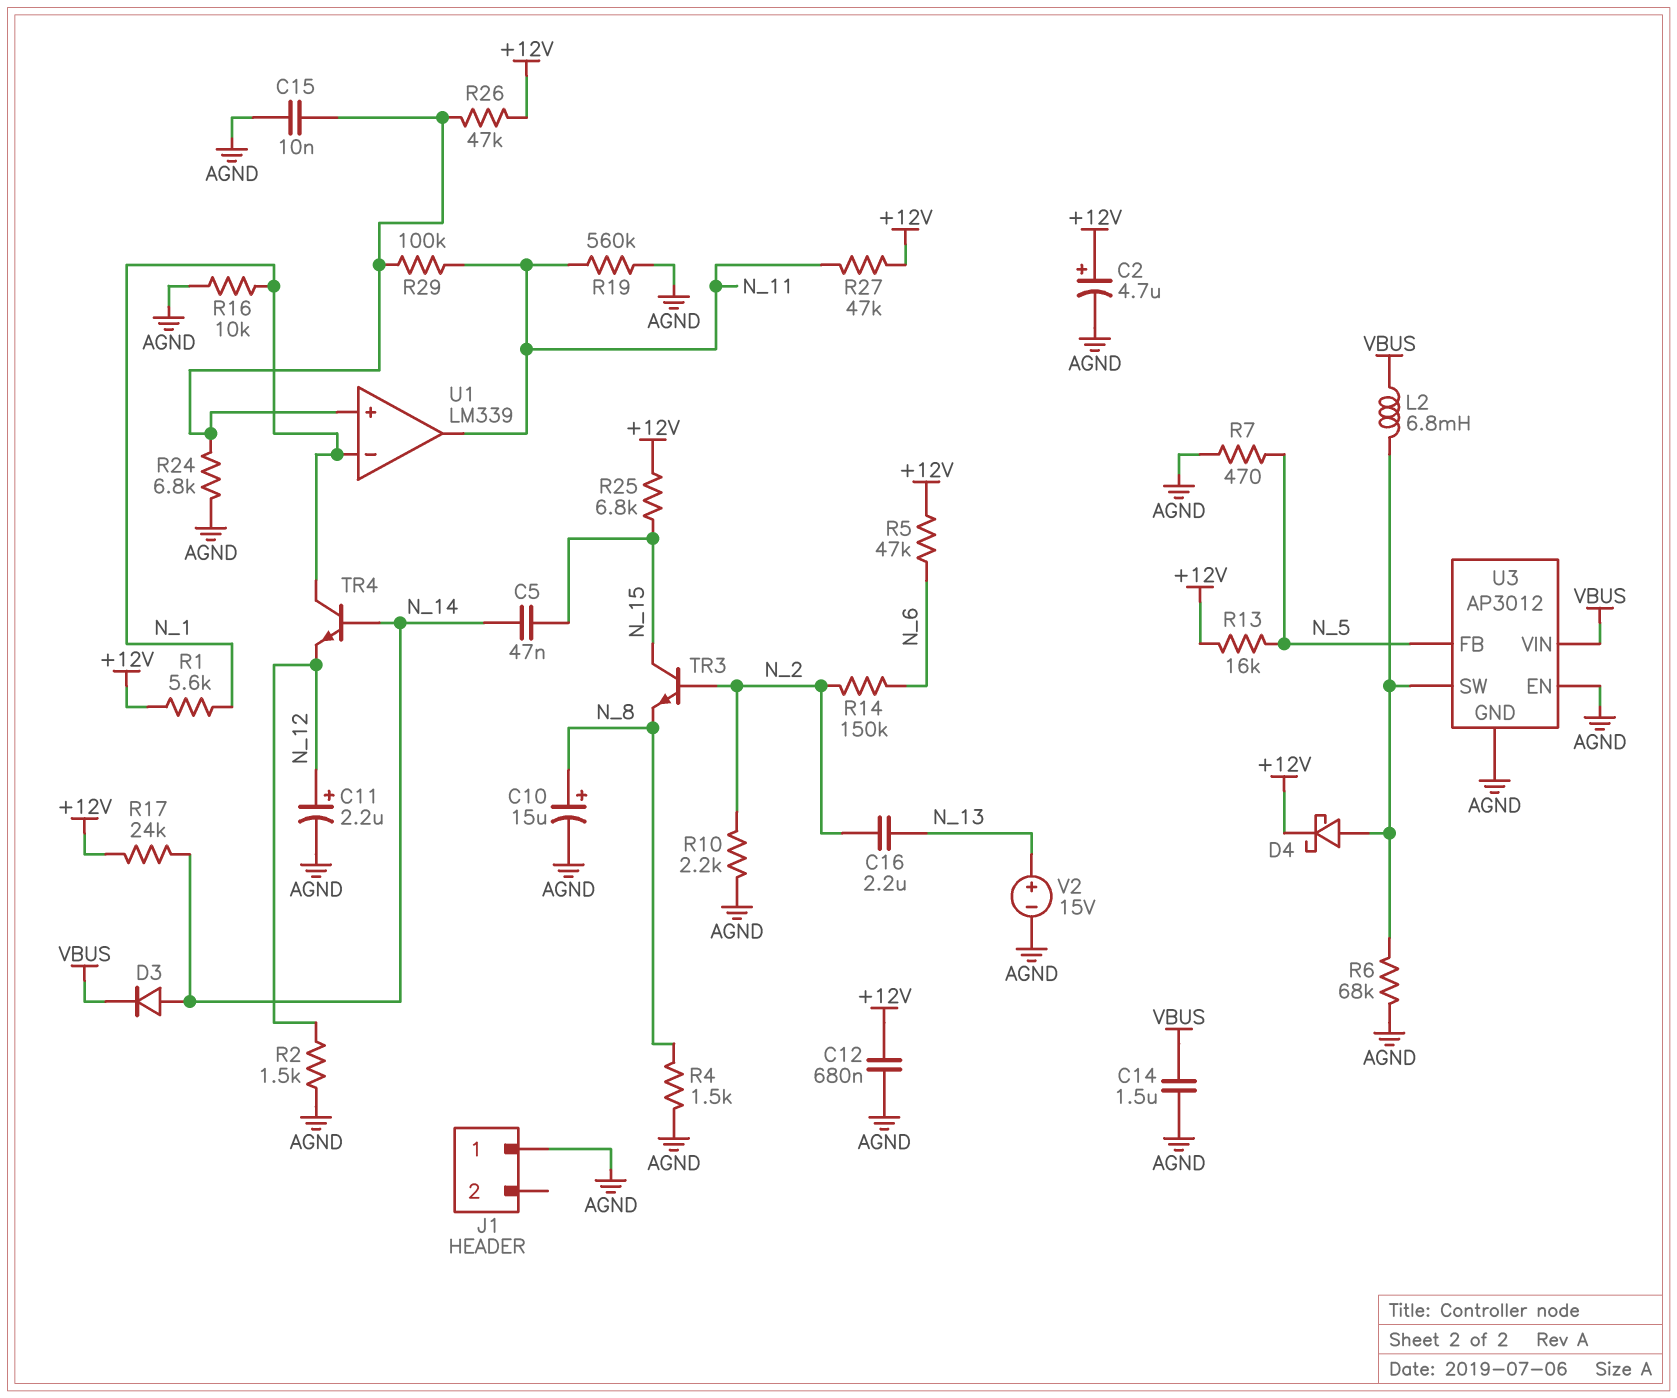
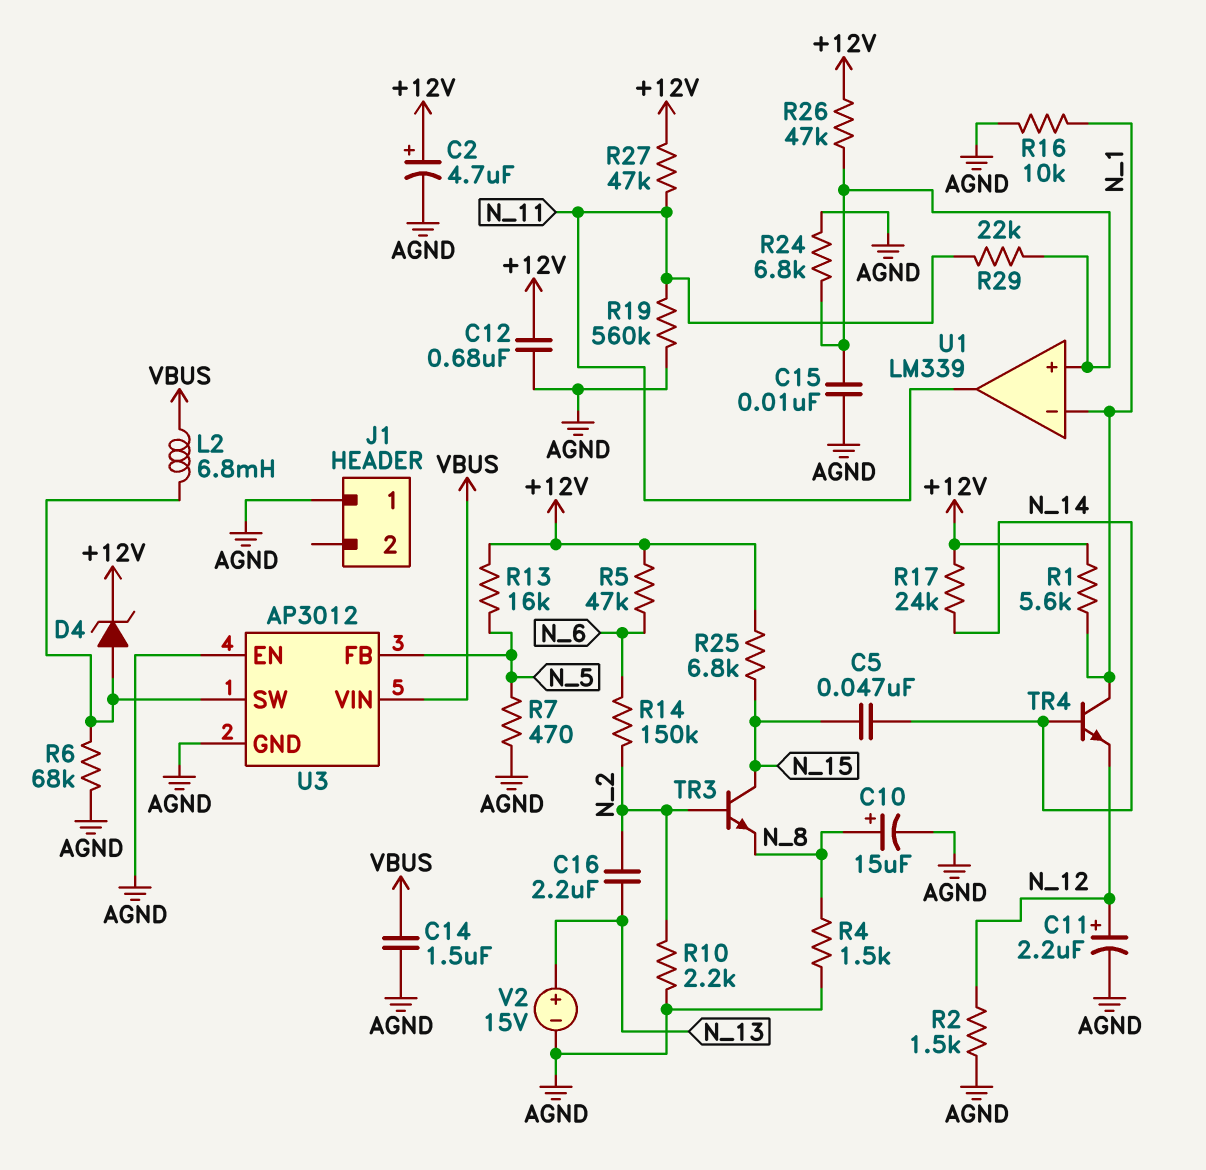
D3: diode (A N_14, K VBUS) -> none
D4: schottky (A U3/SW, K +12V) -> zener (A U3/SW, K +12V)
R29: 100k (N_11, U1/in+) -> 22k (N_11, U1/in+)

